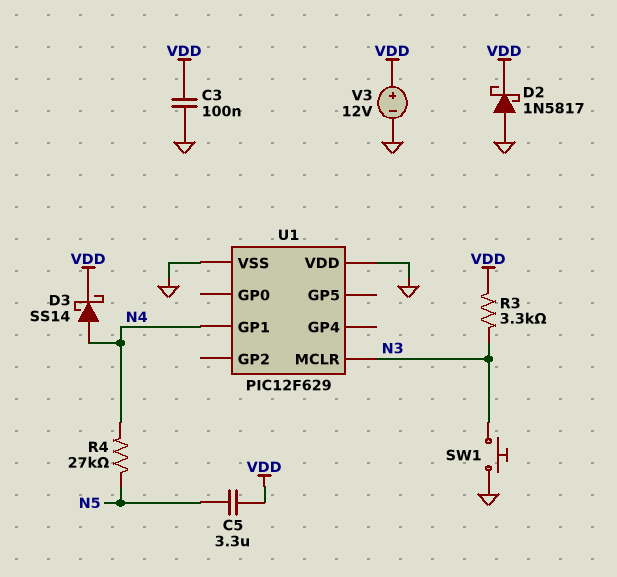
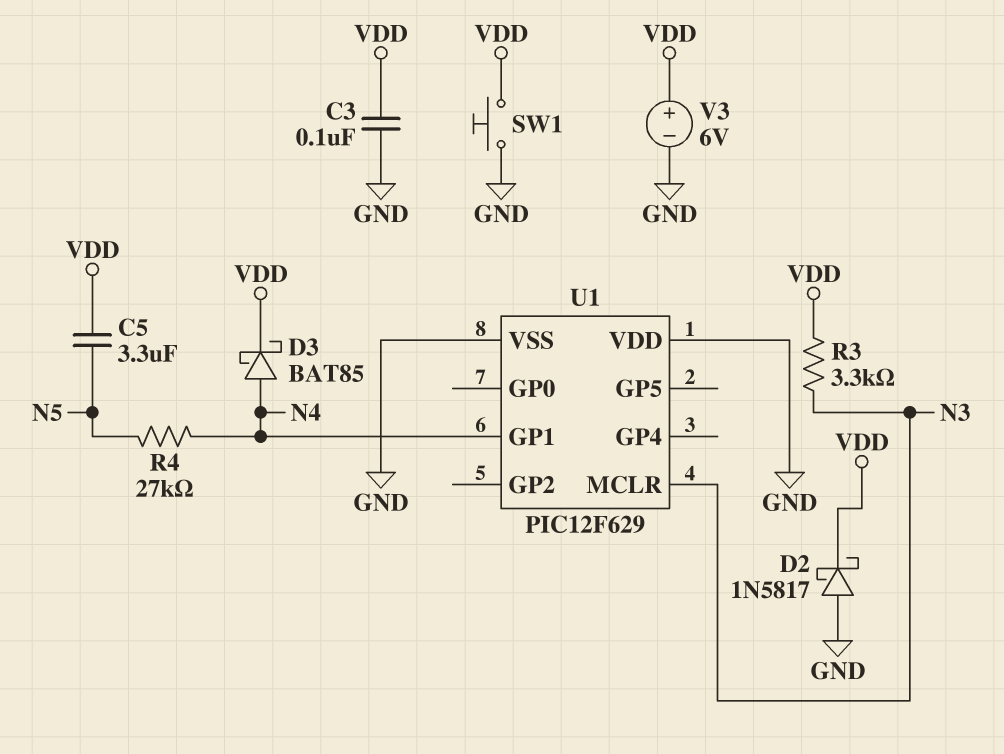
D3: schottky SS14 (A N4, K VDD) -> schottky BAT85 (A N4, K VDD)
SW1: button (GND, N3) -> button (GND, VDD)
V3: 12V (plus VDD, minus GND) -> 6V (plus VDD, minus GND)

